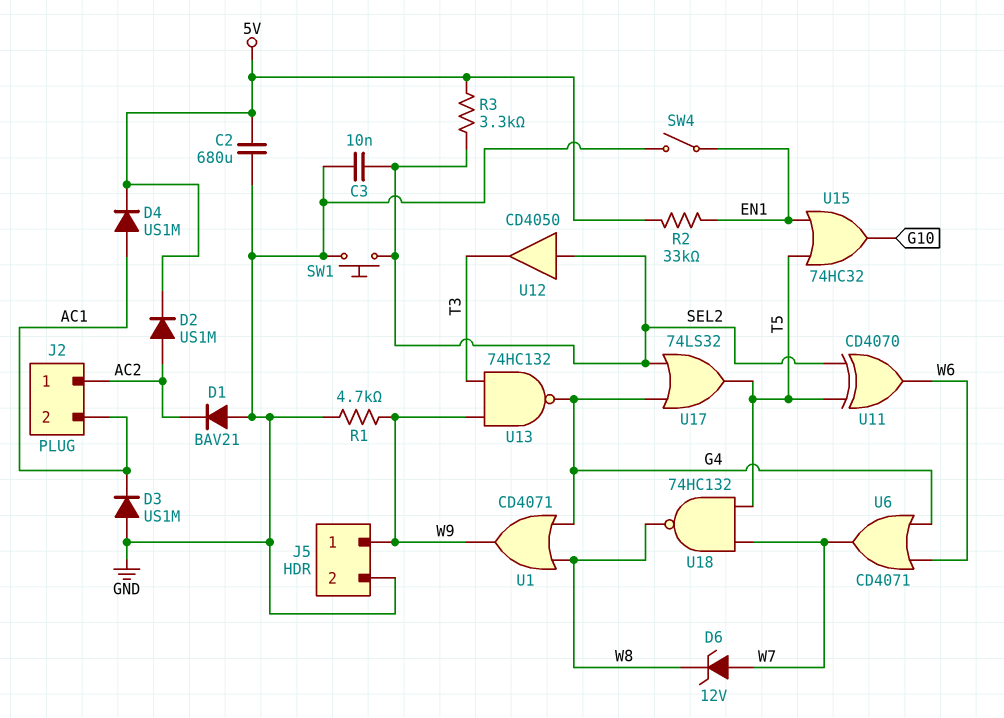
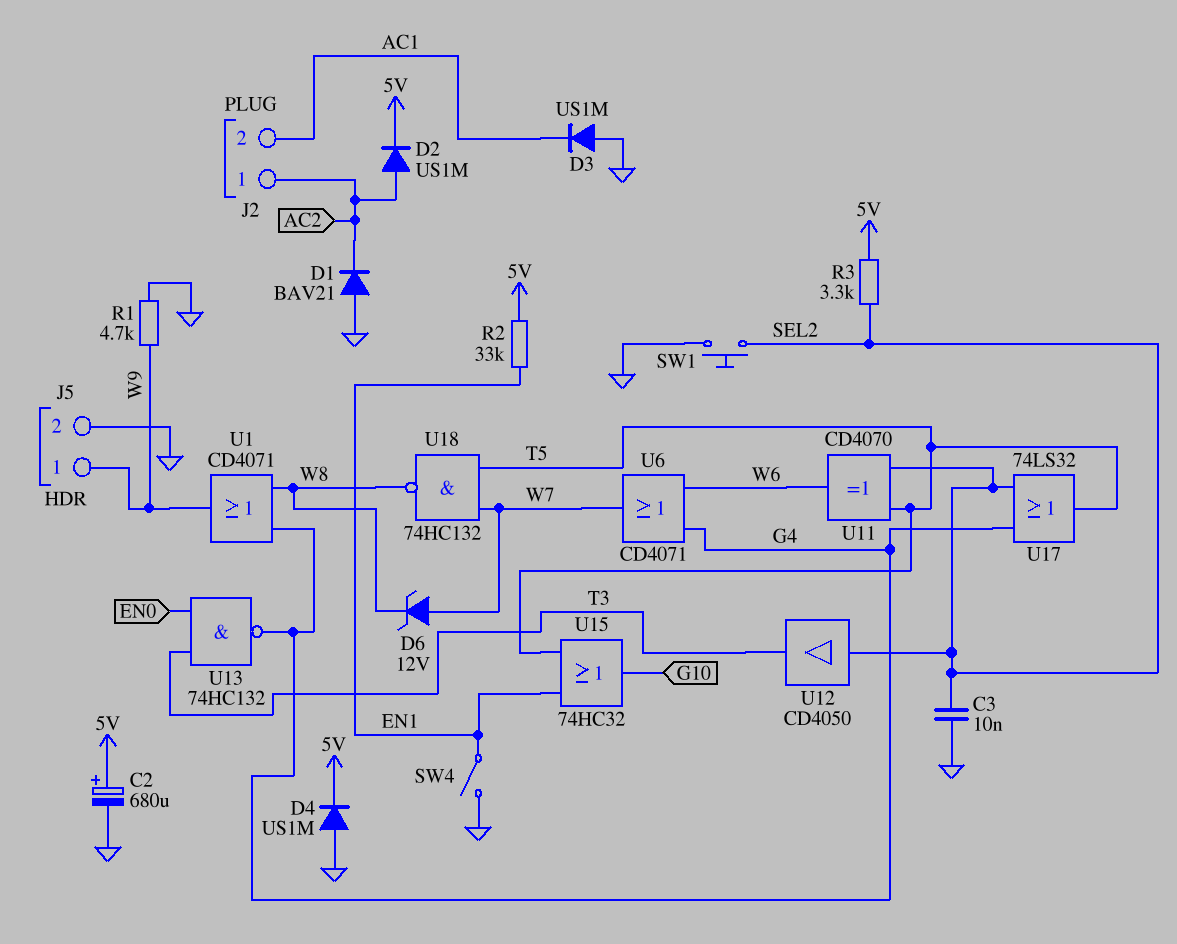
C2: 680uF (5V, GND) -> 680uF (plus 5V, minus GND)
D4: diode US1M (A AC1, K 5V) -> diode US1M (A GND, K 5V)
U13: NAND 74HC132 (in T3, in W9, out G4) -> NAND 74HC132 (in EN0, in T3, out G4)

